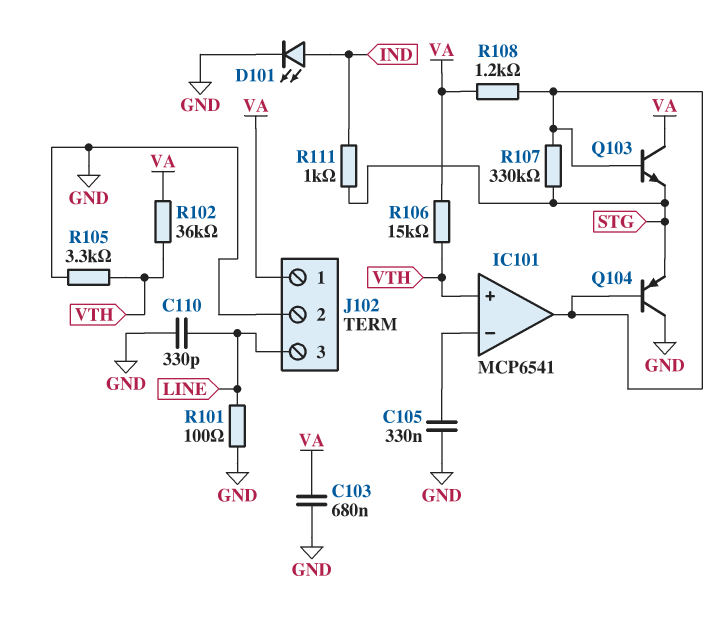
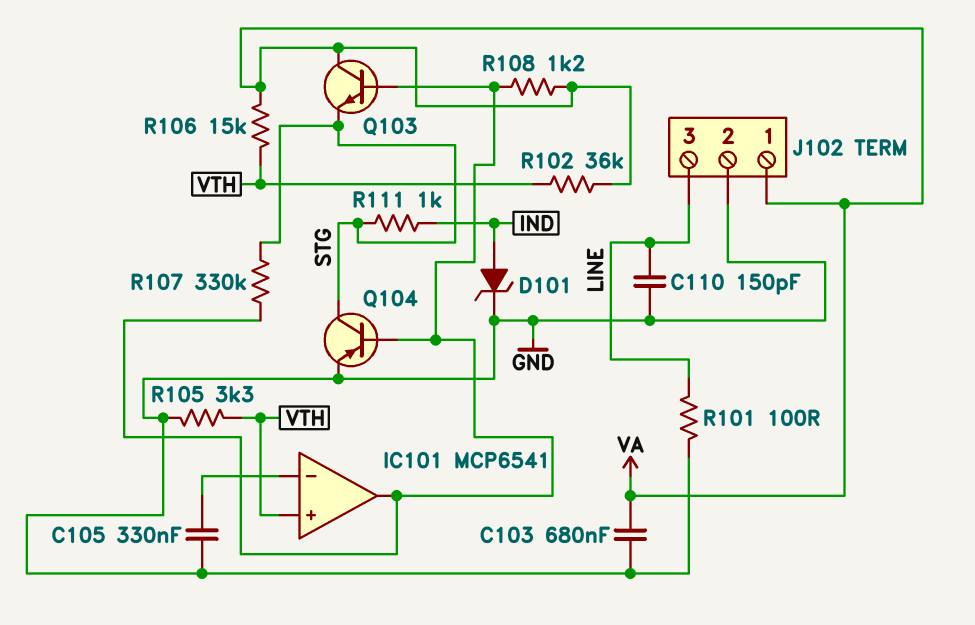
C110: 330pF (GND, LINE) -> 150pF (GND, LINE)
D101: LED (A IND, K GND) -> zener (A IND, K GND)
Q104: PNP (B IC101/out, C GND, E STG) -> PNP (B IC101/out, C STG, E GND)

